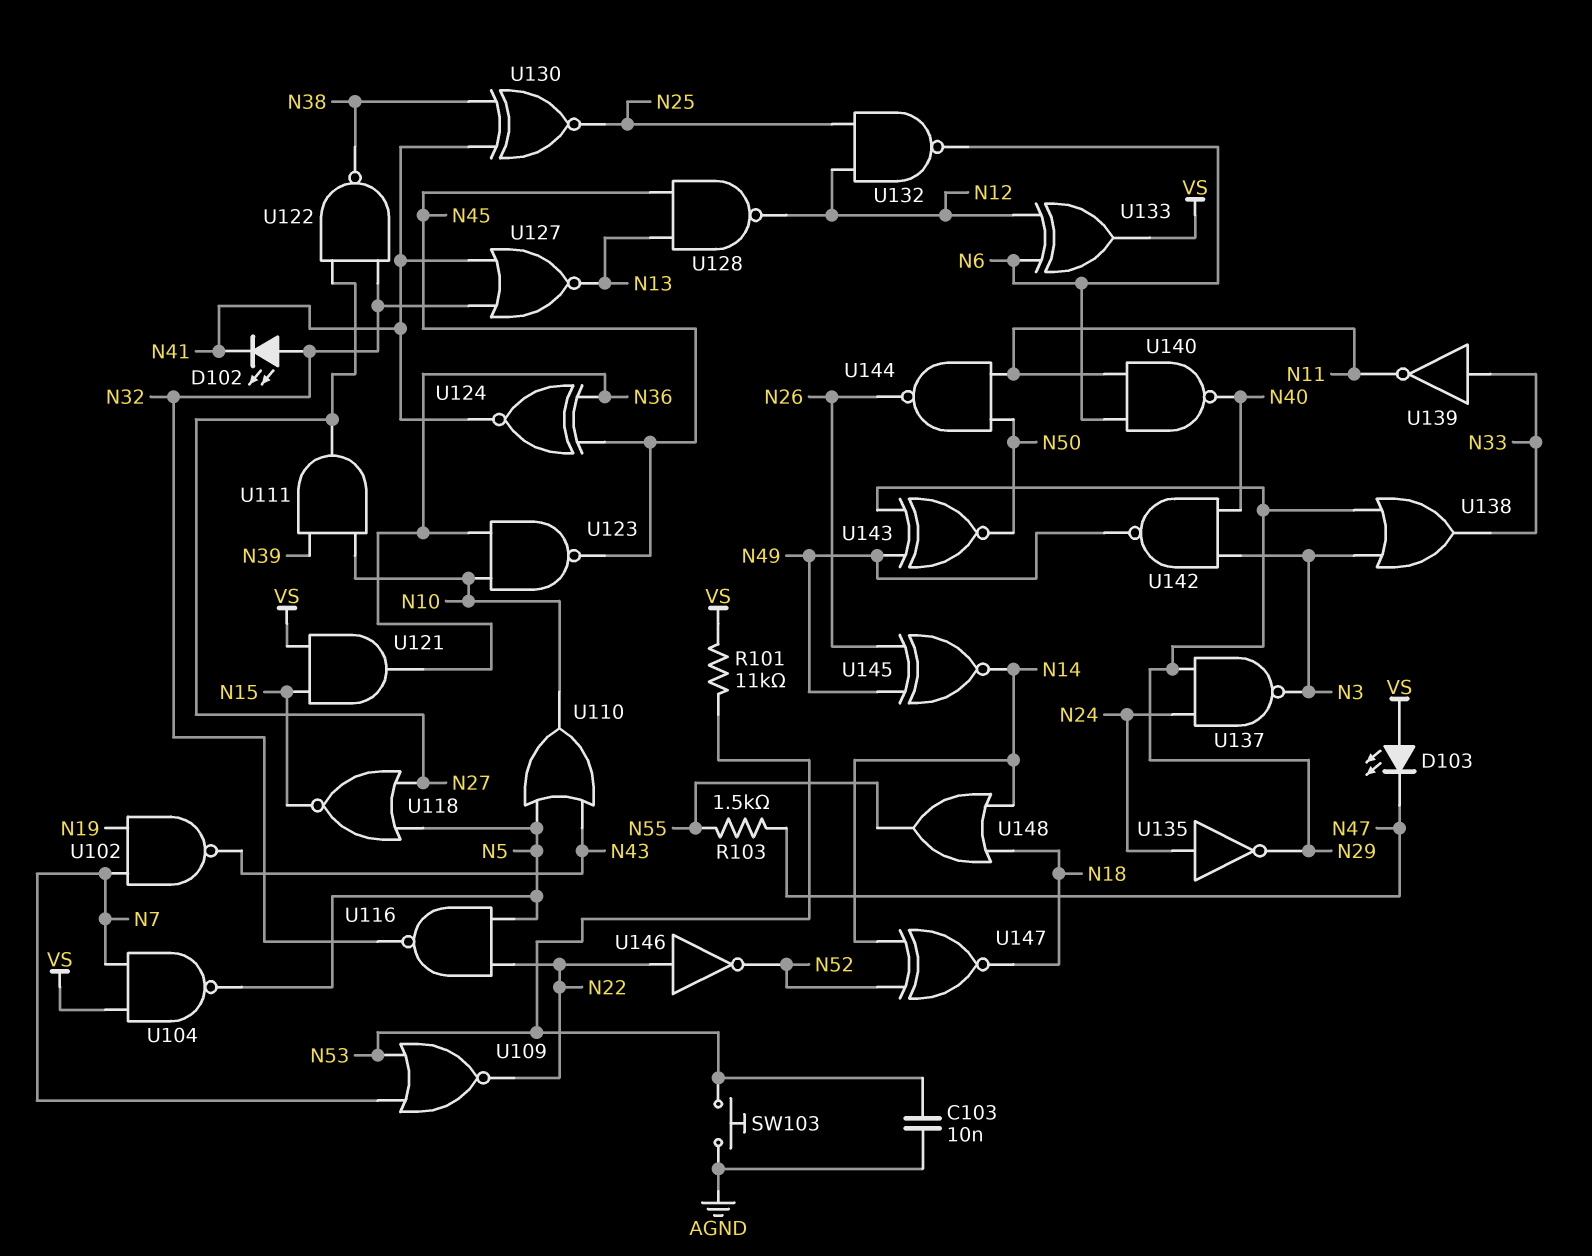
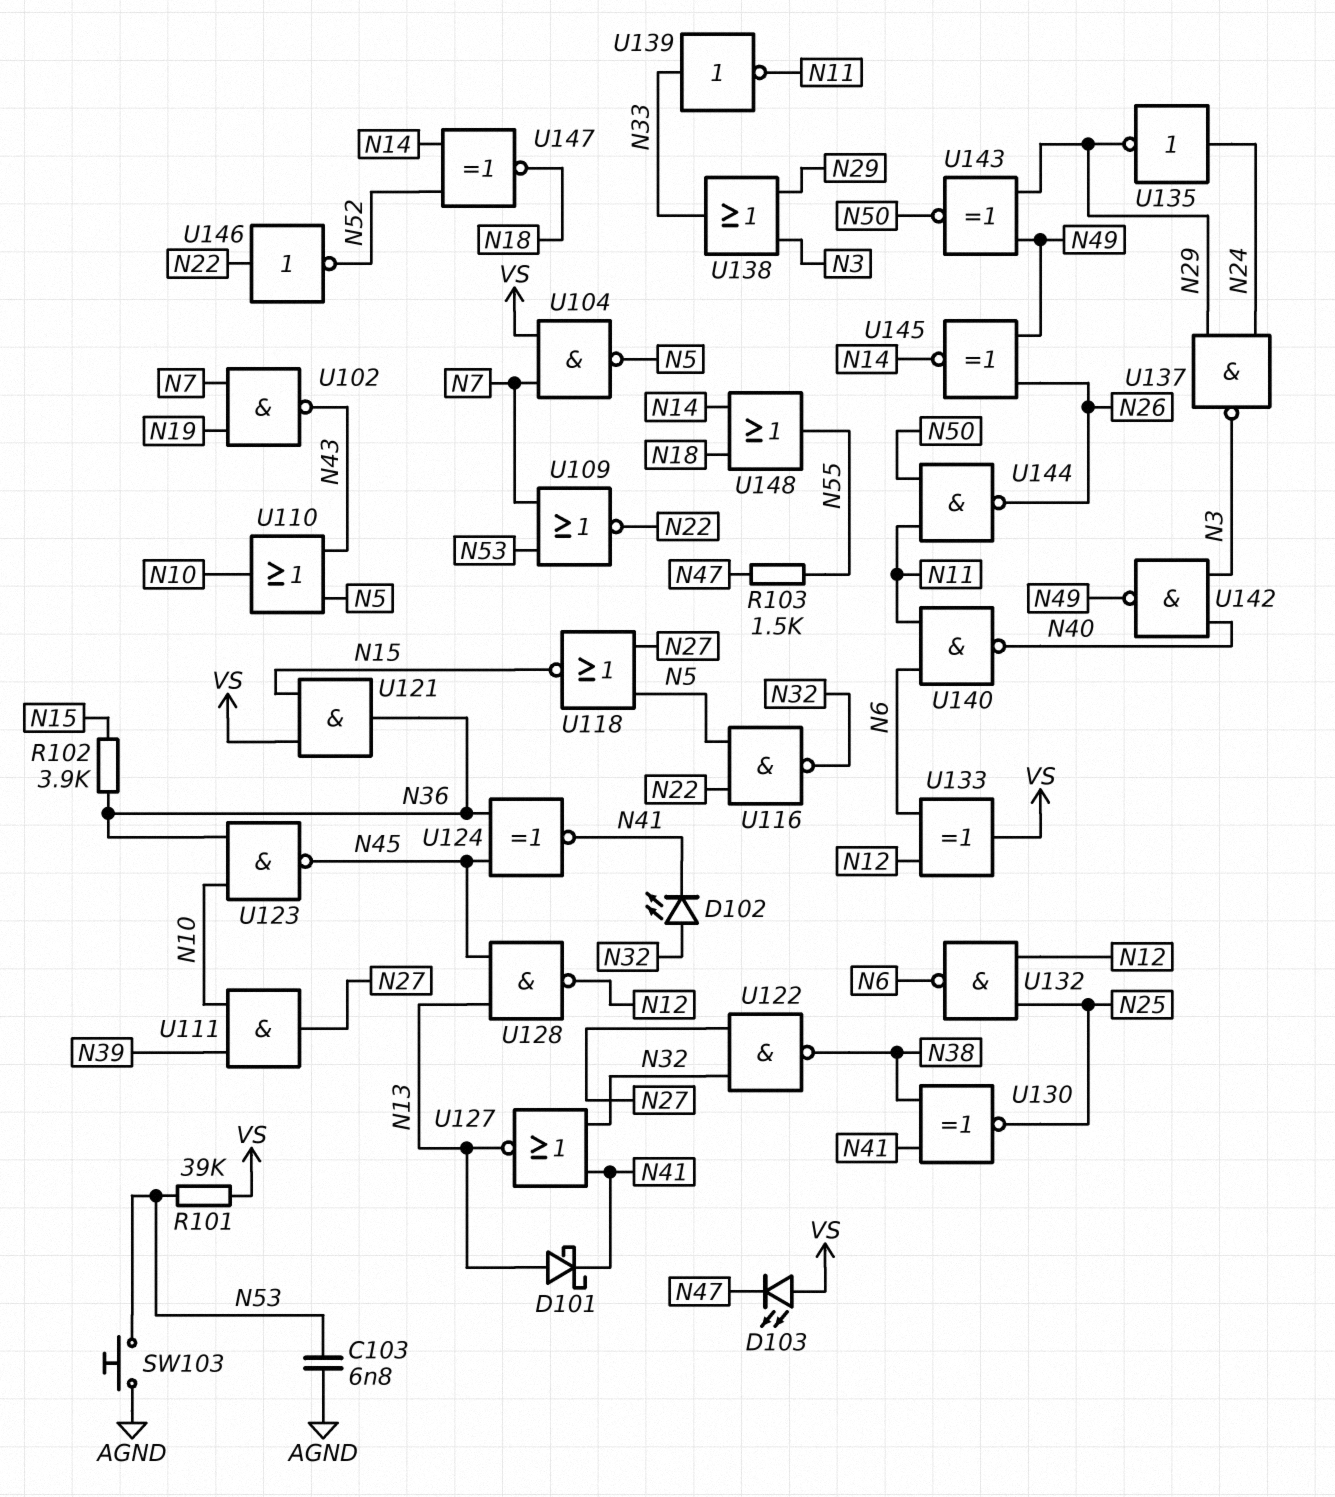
C103: 10nF (AGND, N53) -> 6.8nF (AGND, N53)
D101: none -> schottky (A N13, K N41)
R101: 11k (N53, VS) -> 39k (N53, VS)
R102: none -> 3.9k (N15, N36)

